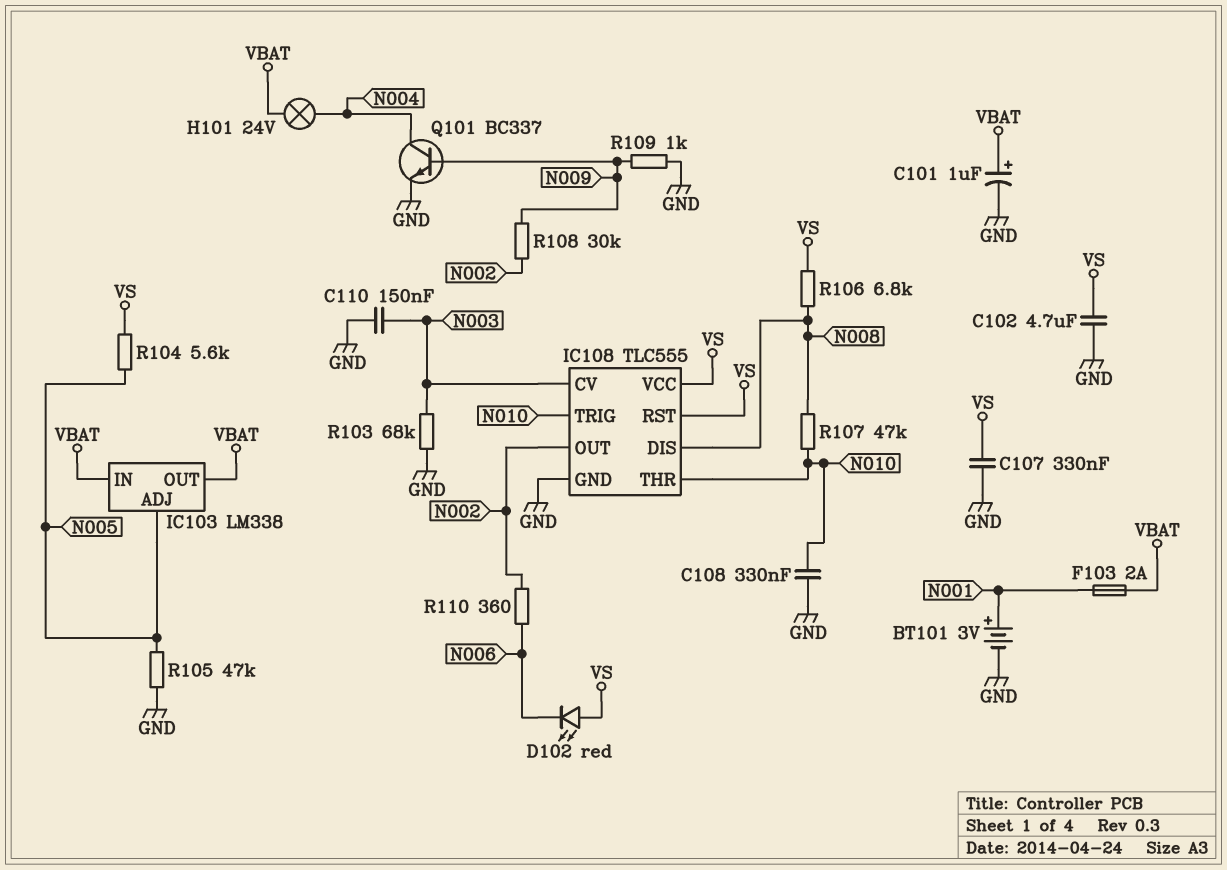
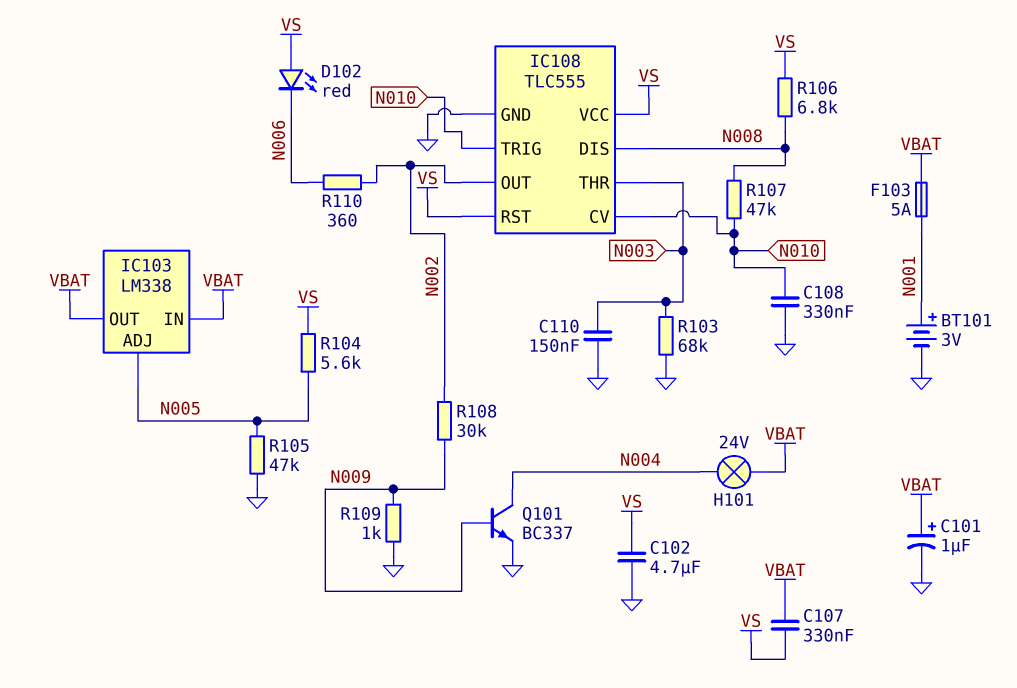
C107: 330nF (GND, VS) -> 330nF (VBAT, VS)
F103: 2A (N001, VBAT) -> 5A (N001, VBAT)
IC108 pin CV: N003 -> N010
IC108 pin THR: N010 -> N003

